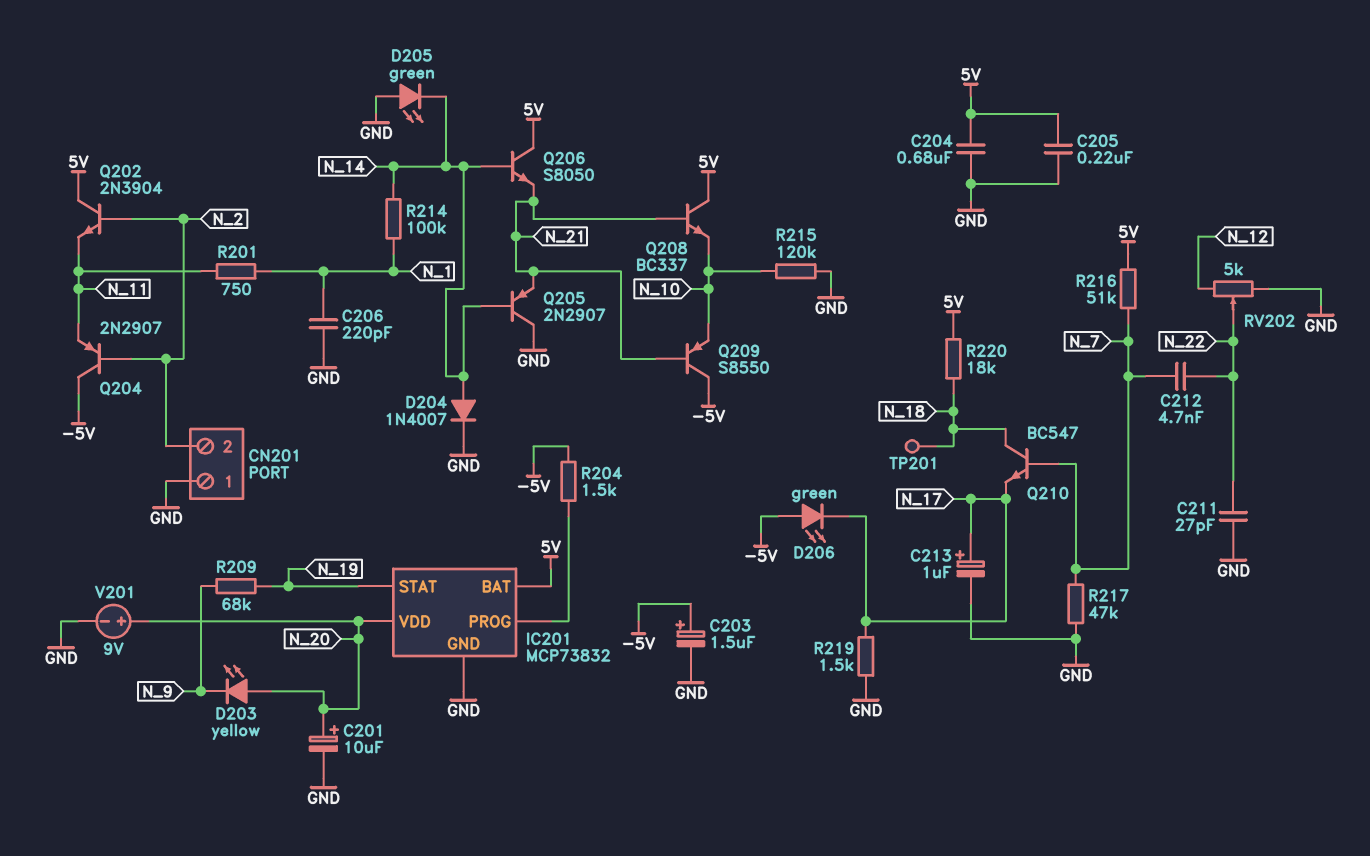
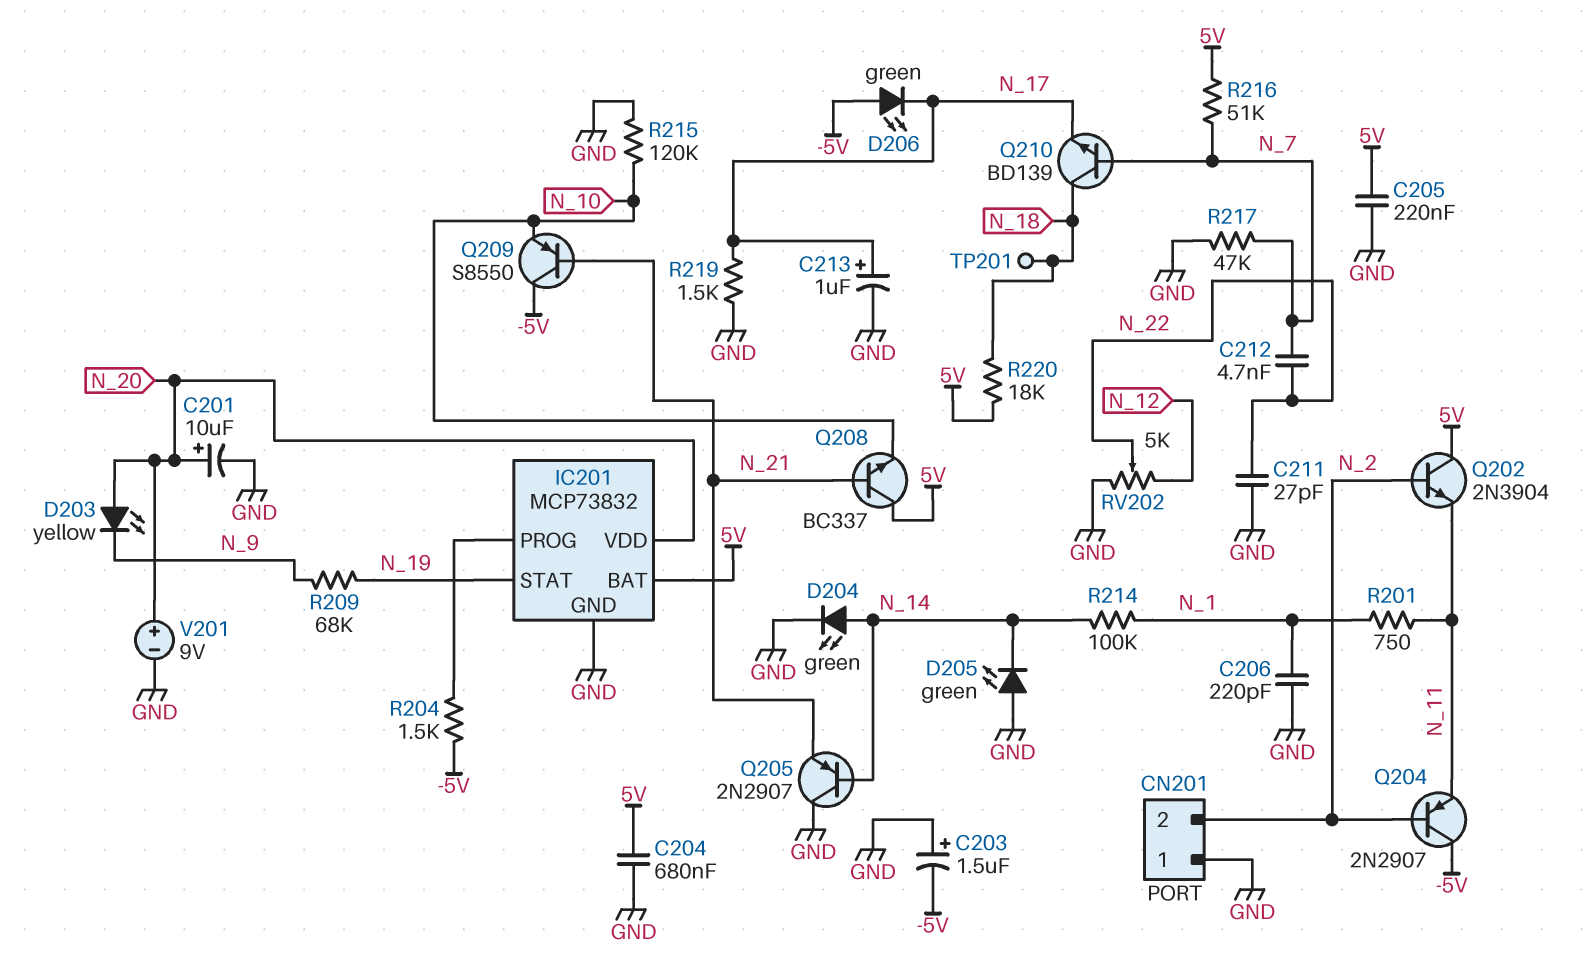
C203: 1.5uF (plus -5V, minus GND) -> 1.5uF (plus GND, minus -5V)
D204: diode 1N4007 (A N_14, K GND) -> LED green (A N_14, K GND)
Q206: NPN S8050 (B N_14, C 5V, E N_21) -> none
Q210: NPN BC547 (B N_7, C N_18, E N_17) -> NPN BD139 (B N_7, C N_18, E N_17)

